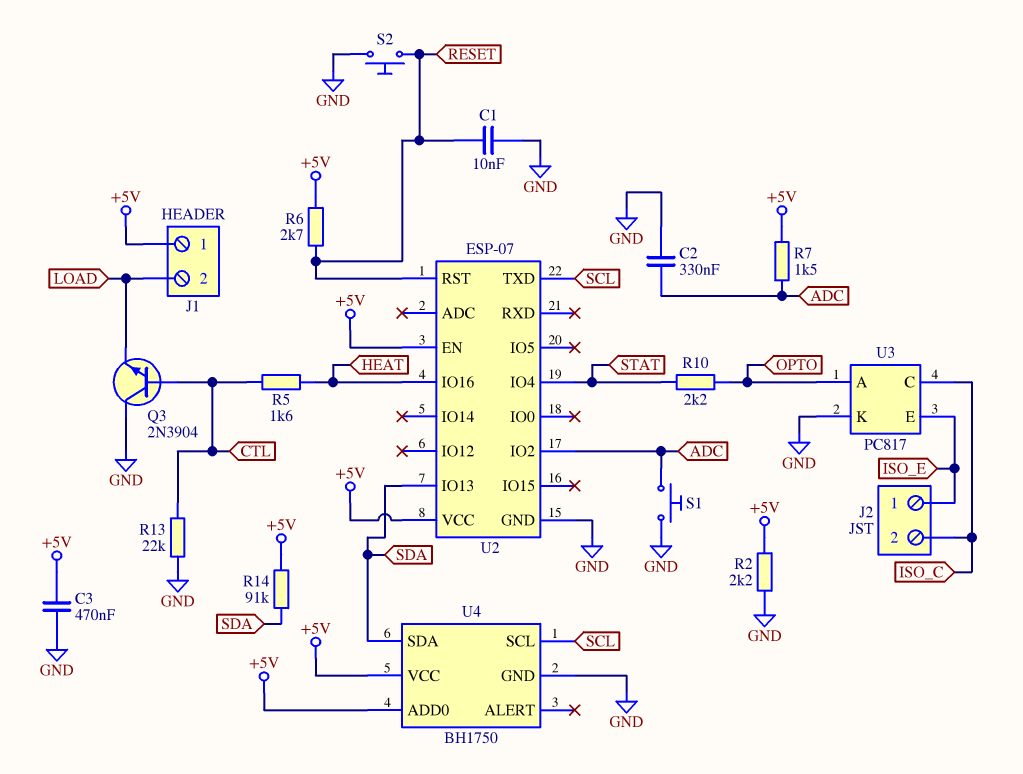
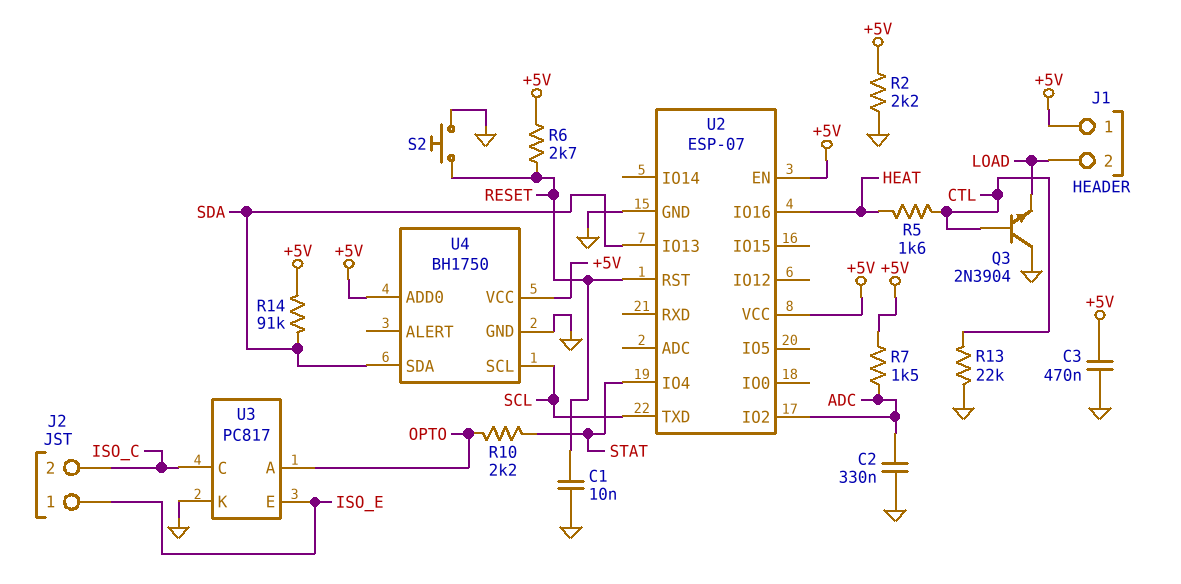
S1: button (ADC, GND) -> none

